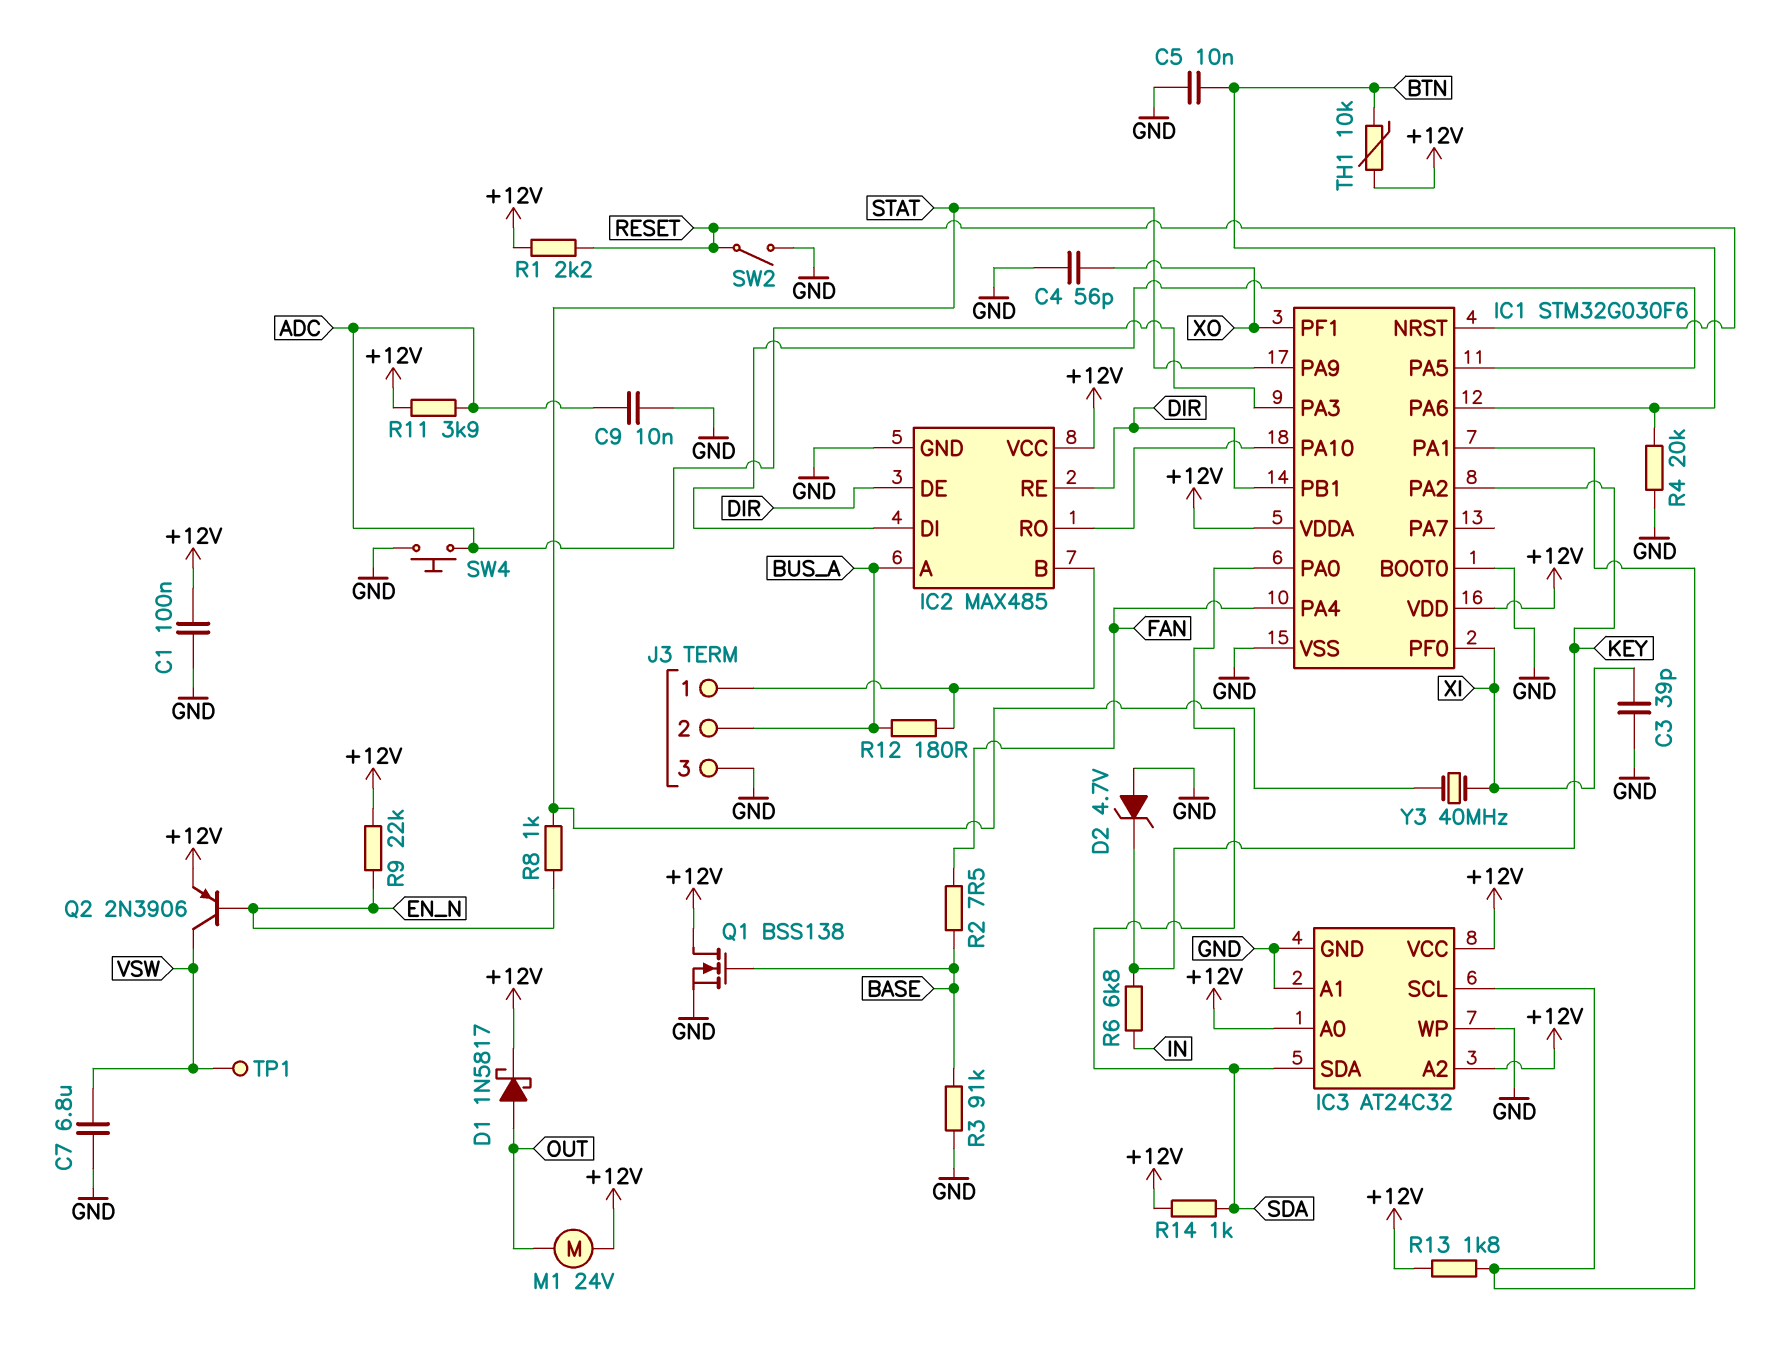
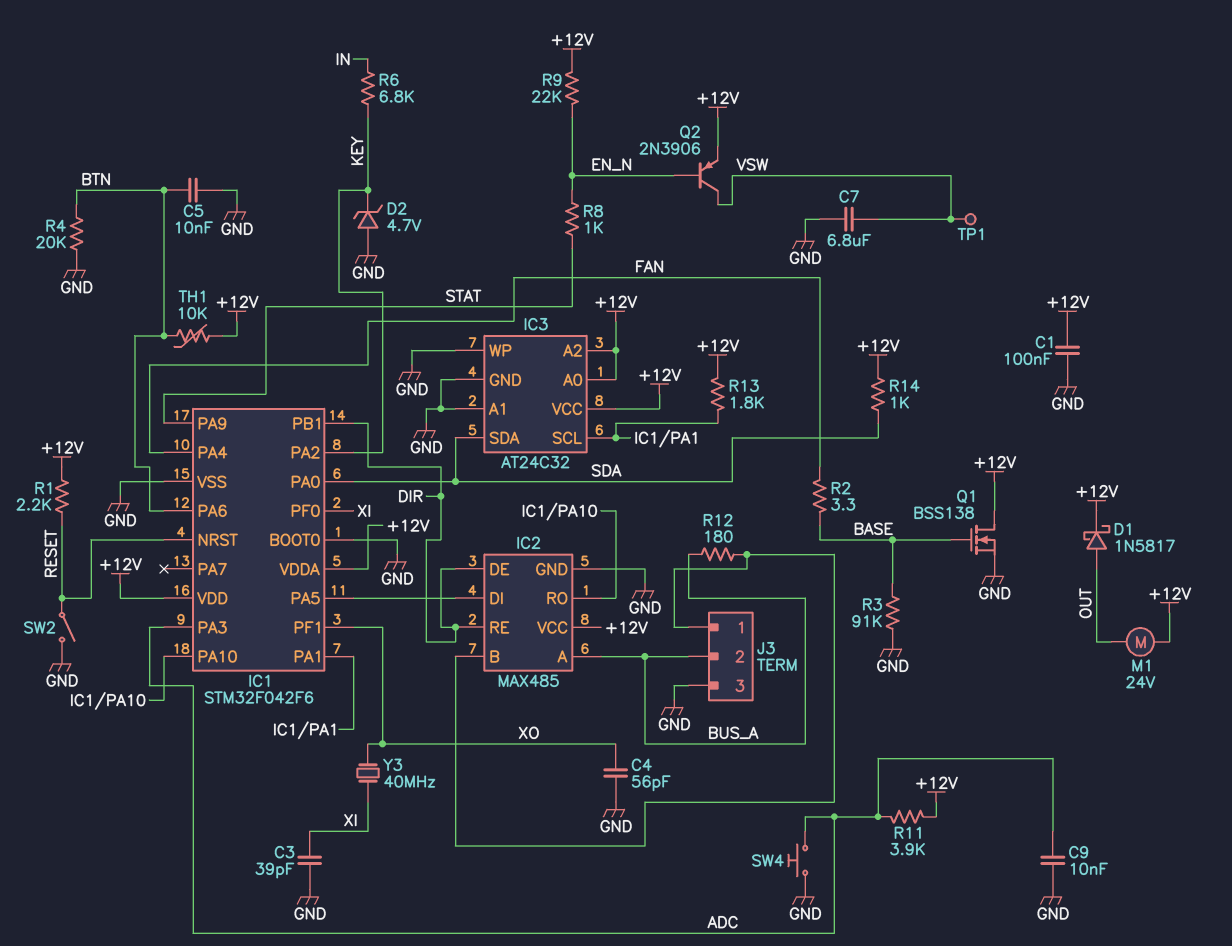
IC1: STM32G030F6 -> STM32F042F6
R2: 7.5 (BASE, FAN) -> 3.3 (BASE, FAN)
Y3: 40MHz (STAT, XI) -> 40MHz (XI, XO)

